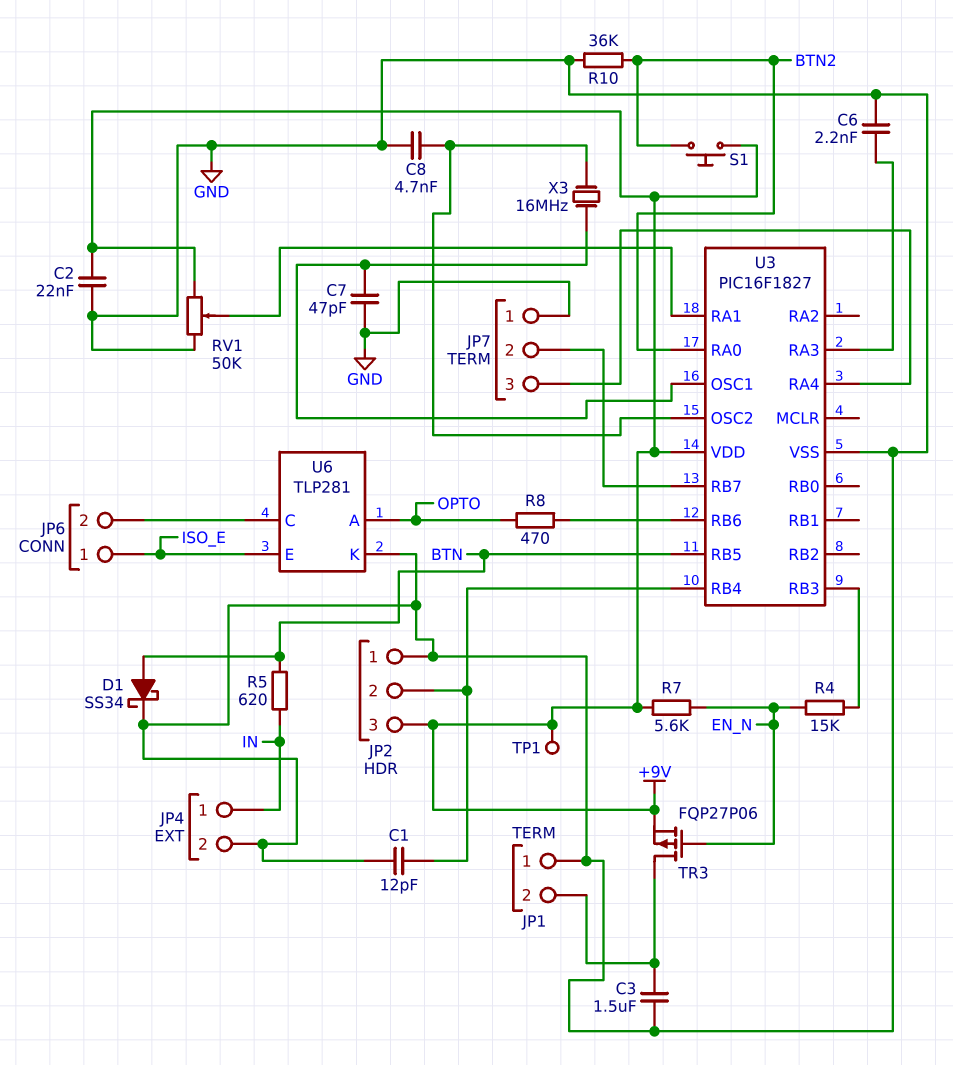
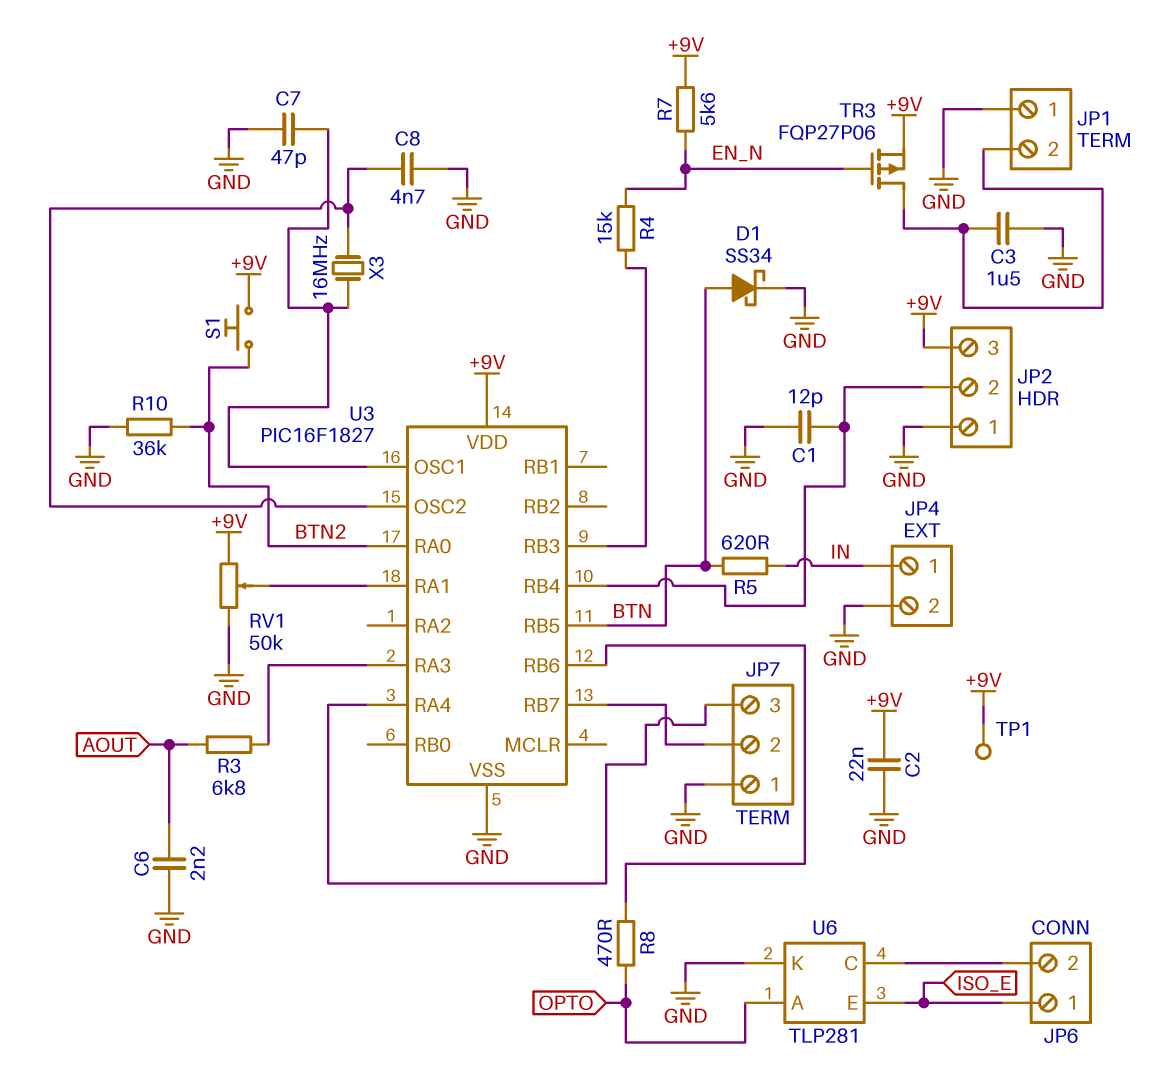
C6: 2.2nF (GND, U3/RA3) -> 2.2nF (AOUT, GND)
R3: none -> 6.8k (AOUT, U3/RA3)

